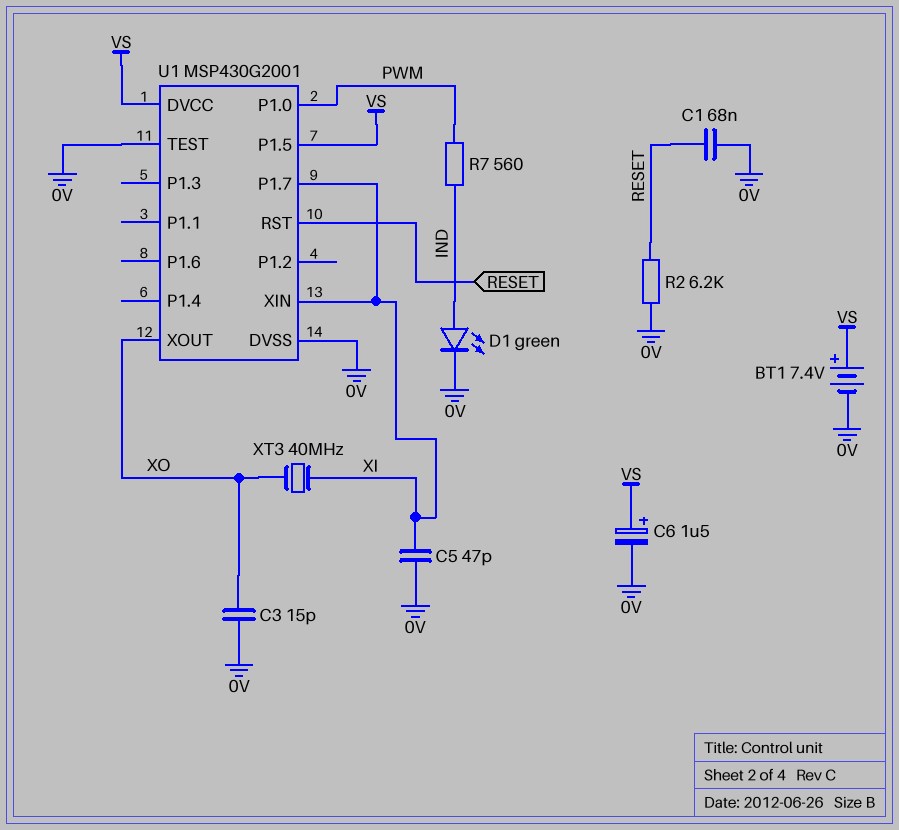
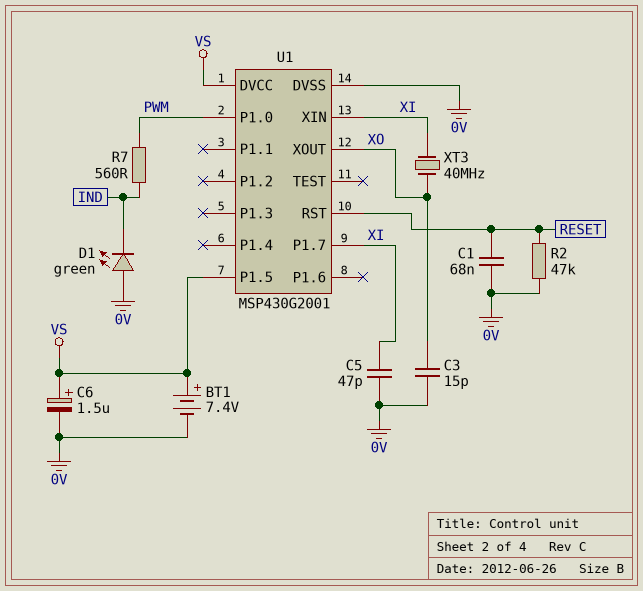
D1: LED green (A IND, K 0V) -> LED green (A 0V, K IND)
R2: 6.2k (0V, RESET) -> 47k (0V, RESET)
U1 pin TEST: 0V -> none

